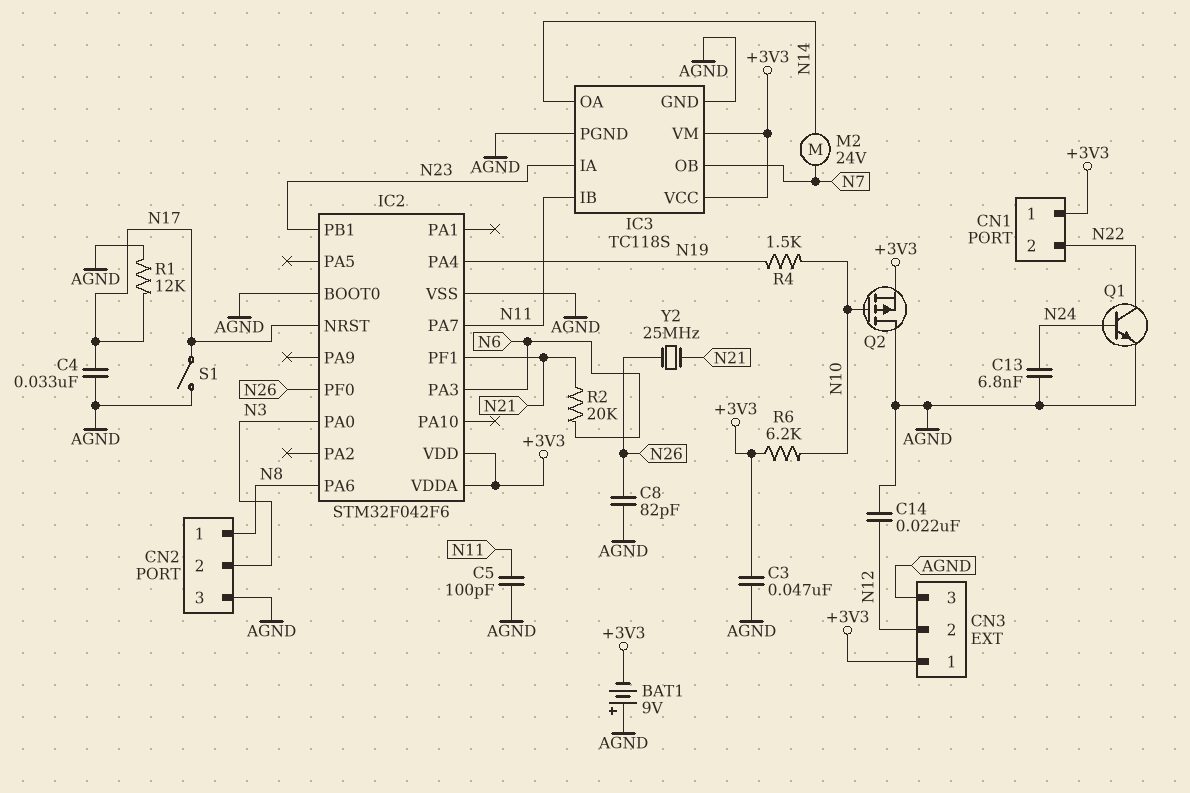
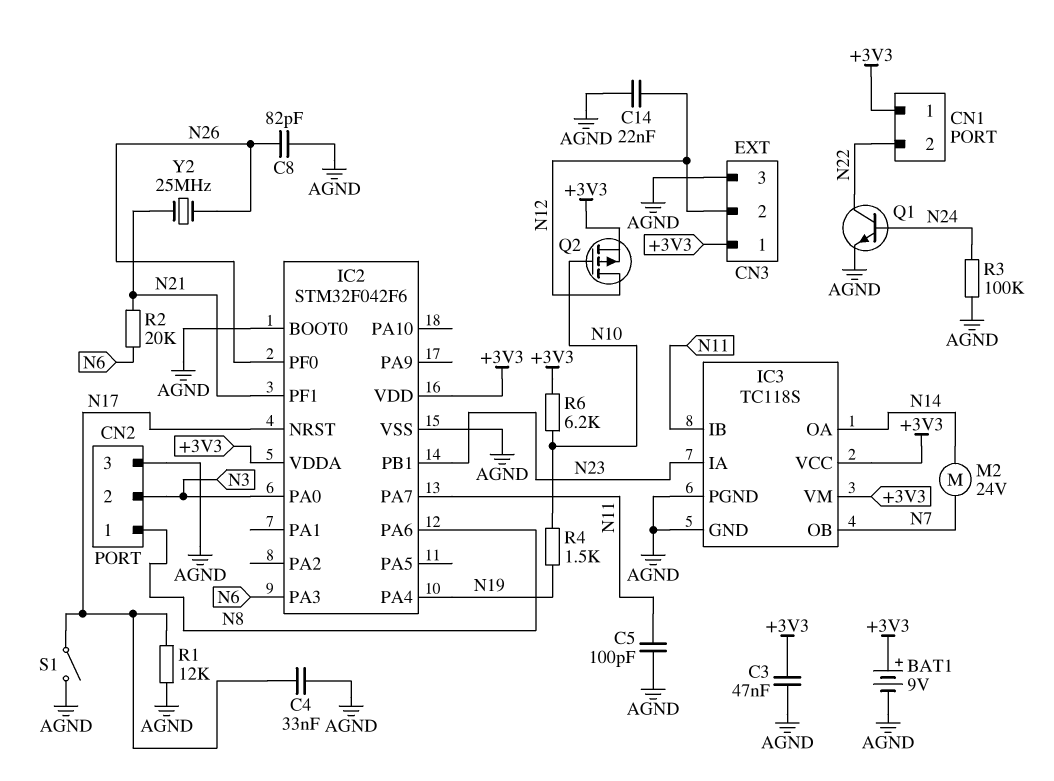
BAT1: 9V (plus AGND, minus +3V3) -> 9V (plus +3V3, minus AGND)
C13: 6.8nF (AGND, N24) -> none
Q2: PMOS (G N10, D AGND, S +3V3) -> PMOS (G N10, D N12, S +3V3)
R3: none -> 100k (AGND, N24)

